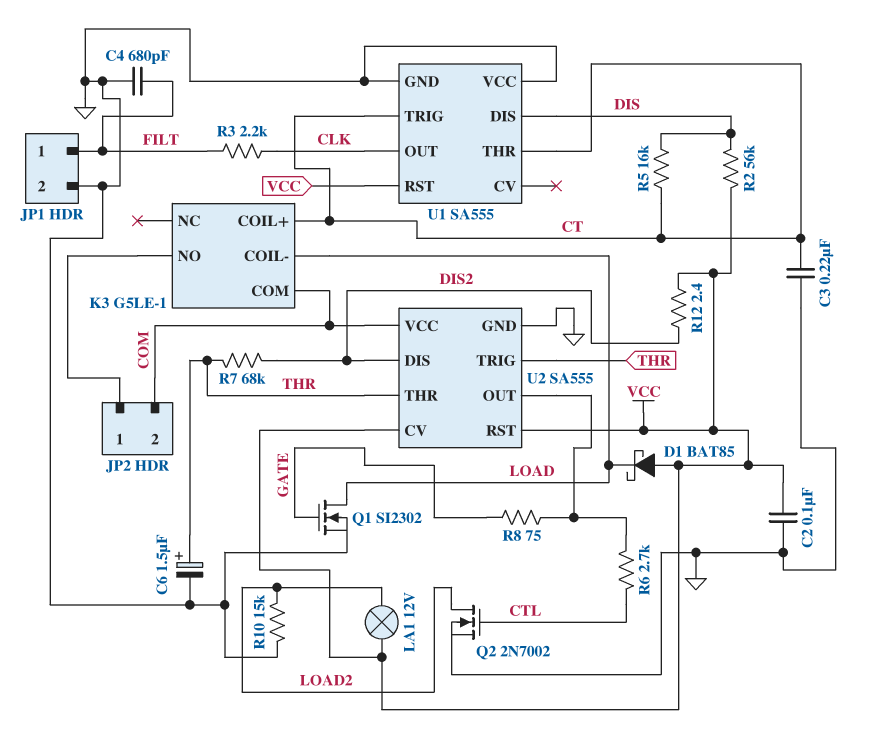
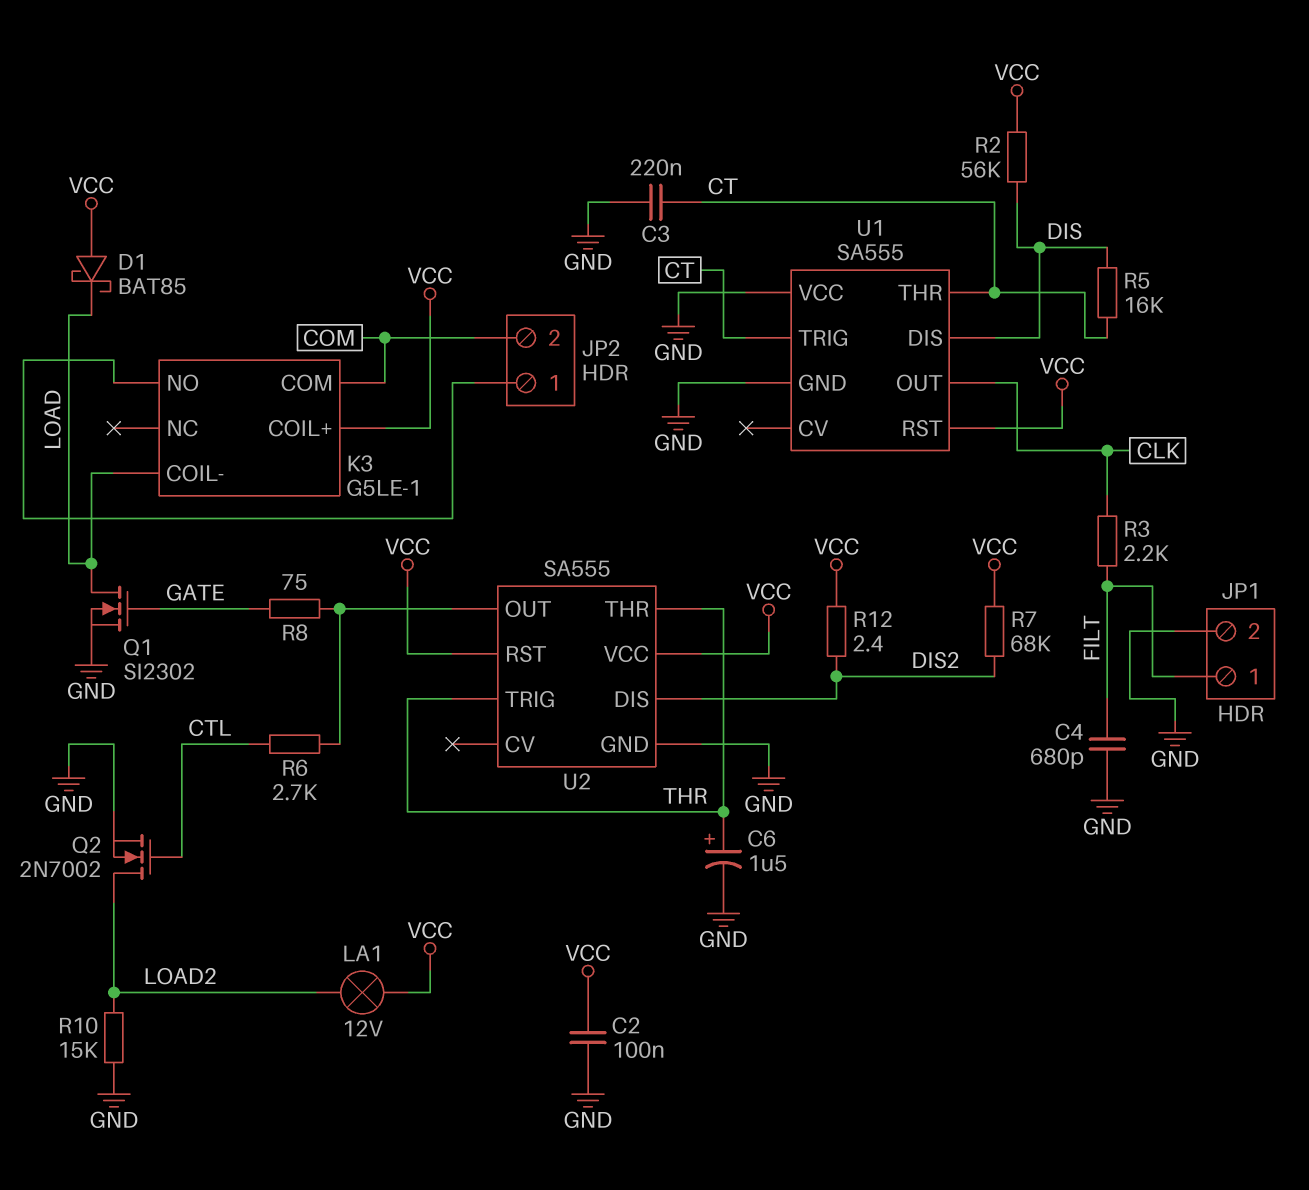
K3 pin COIL+: CT -> VCC
R7: 68k (DIS2, THR) -> 68k (DIS2, VCC)
U2 pin CV: VCC -> none
U2 pin VCC: COM -> VCC

